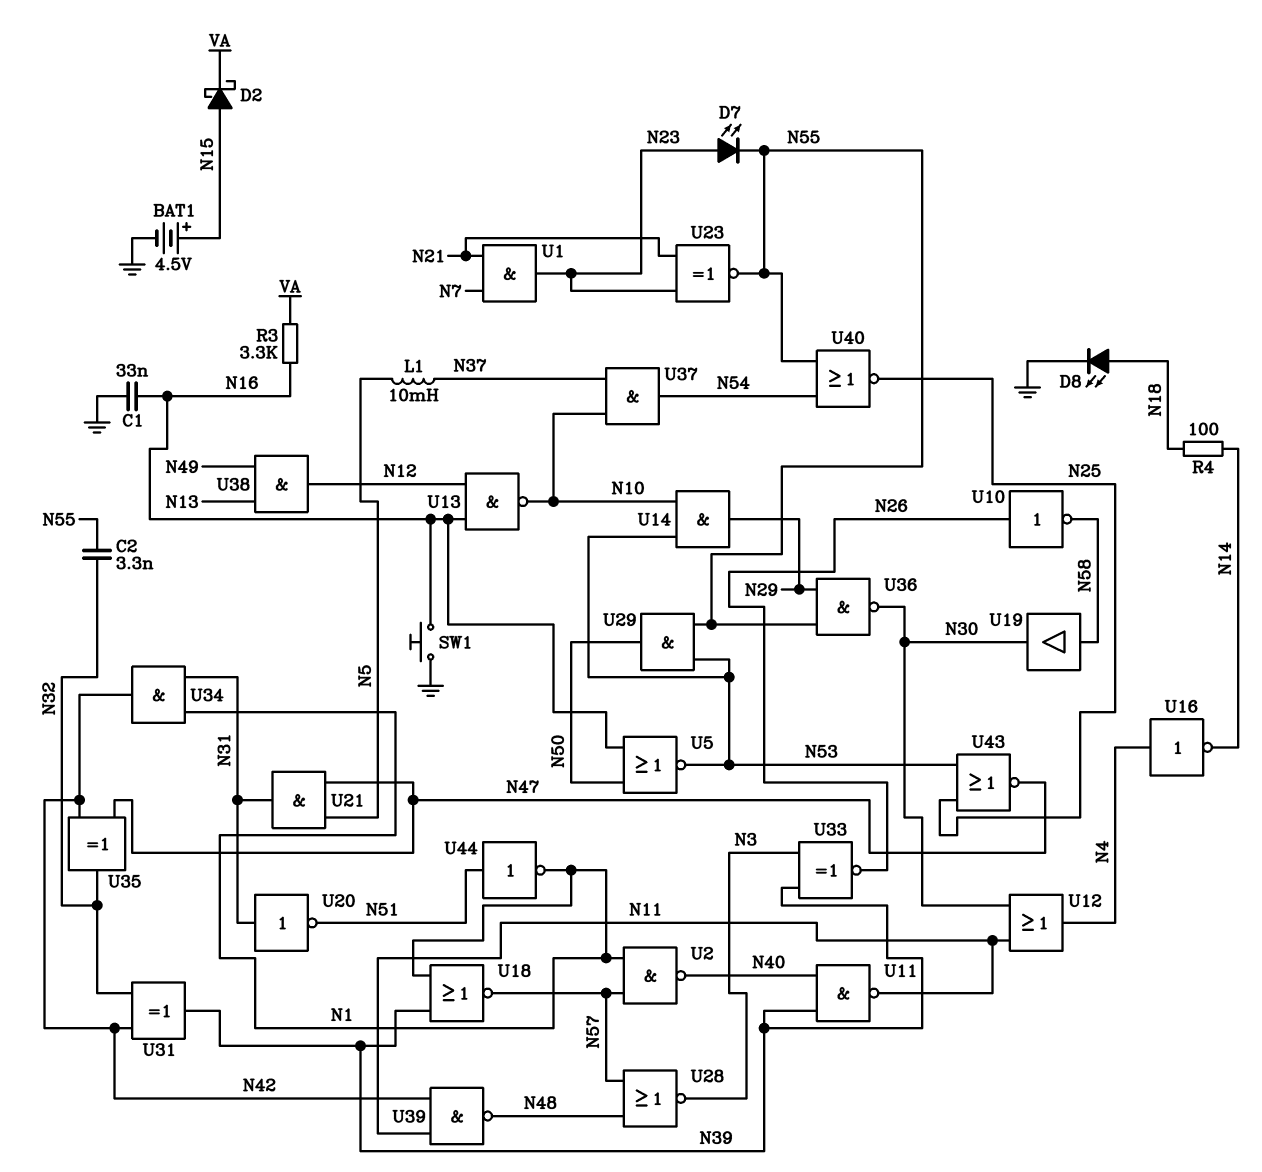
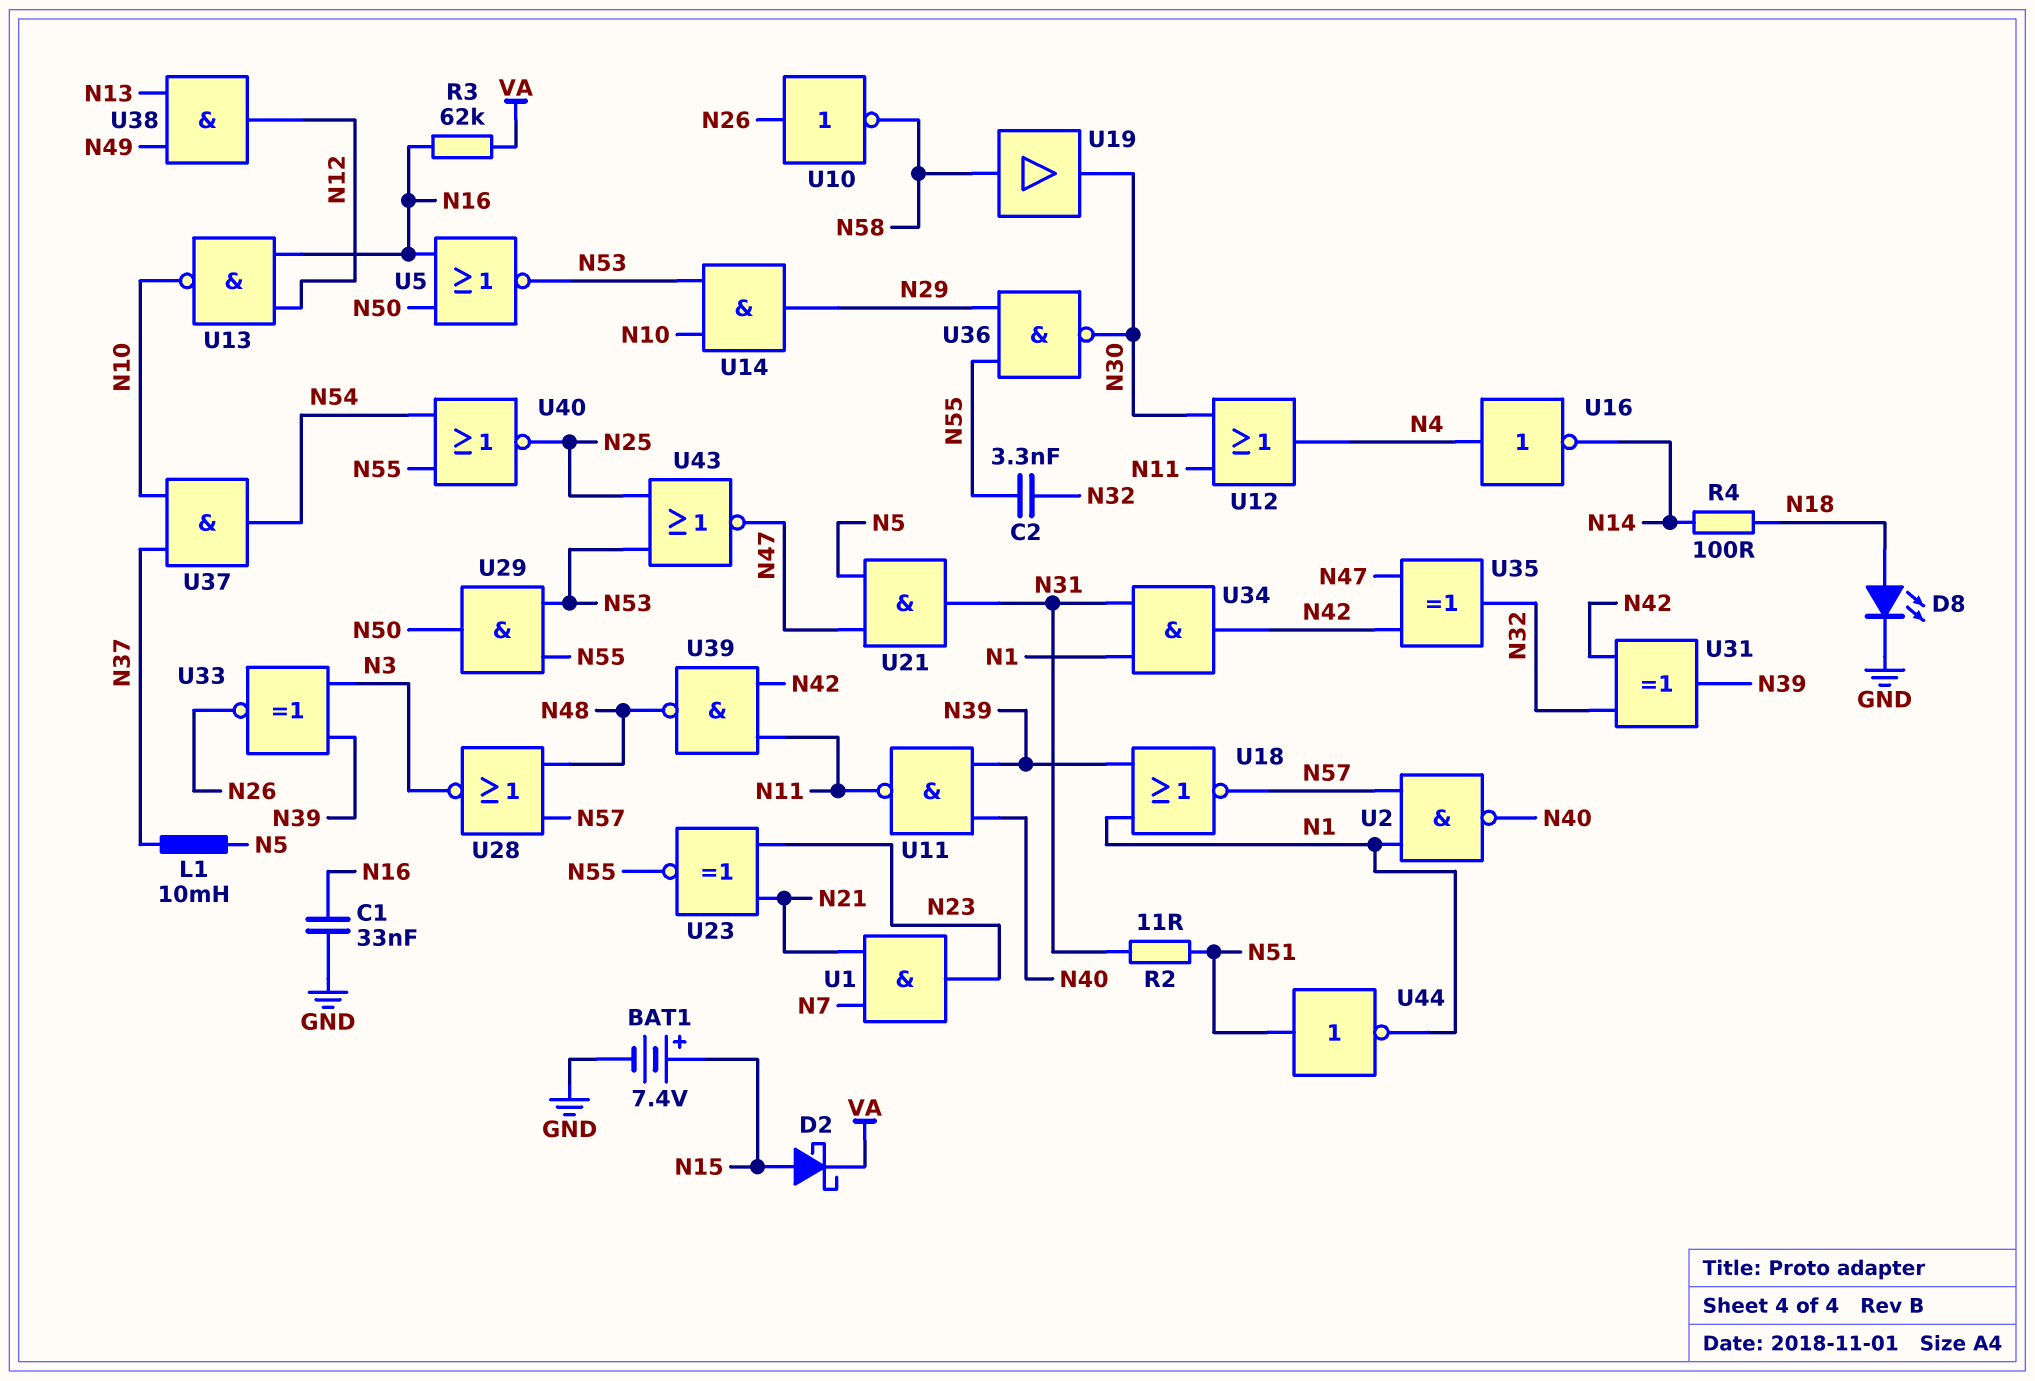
BAT1: 4.5V (plus N15, minus GND) -> 7.4V (plus N15, minus GND)
D7: LED (A N23, K N55) -> none
R2: none -> 11 (N31, N51)
R3: 3.3k (N16, VA) -> 62k (N16, VA)
SW1: button (GND, N16) -> none
U20: NOT (in N31, out N51) -> none

